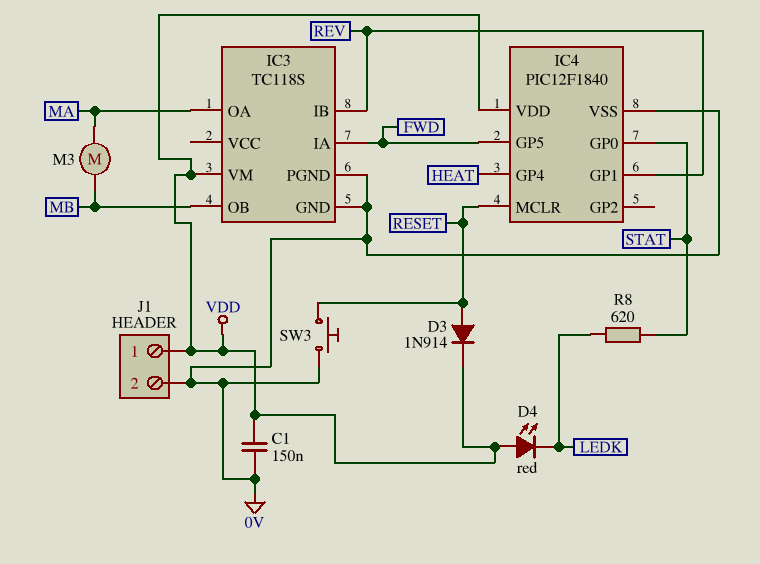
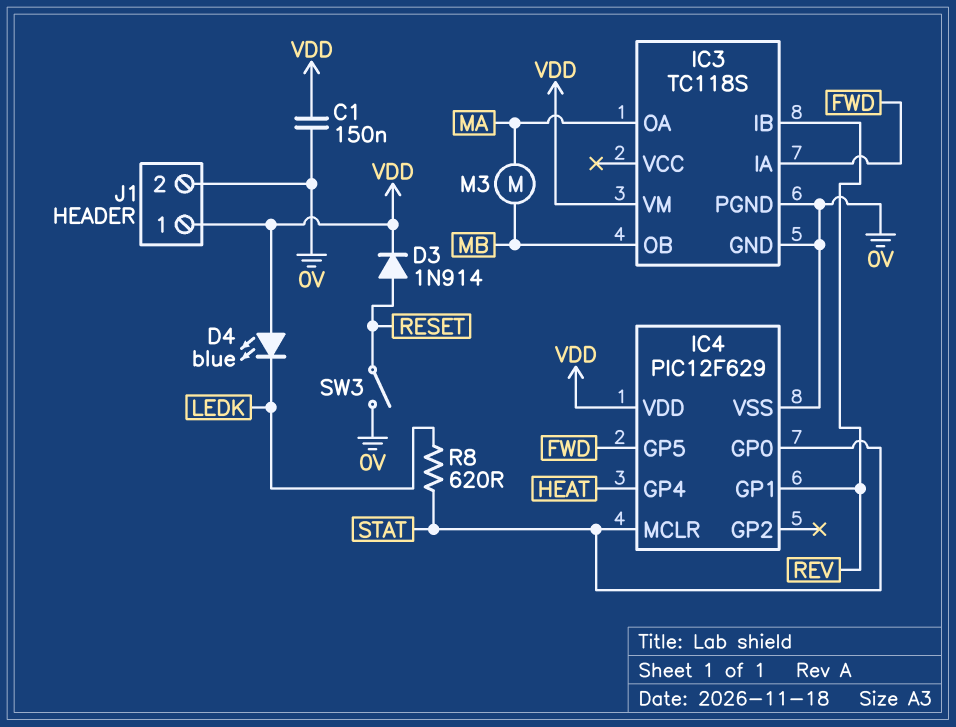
D4: LED red (A VDD, K LEDK) -> LED blue (A VDD, K LEDK)
IC4: PIC12F1840 -> PIC12F629
IC4 pin MCLR: RESET -> STAT
SW3: button (0V, RESET) -> switch (0V, RESET)

